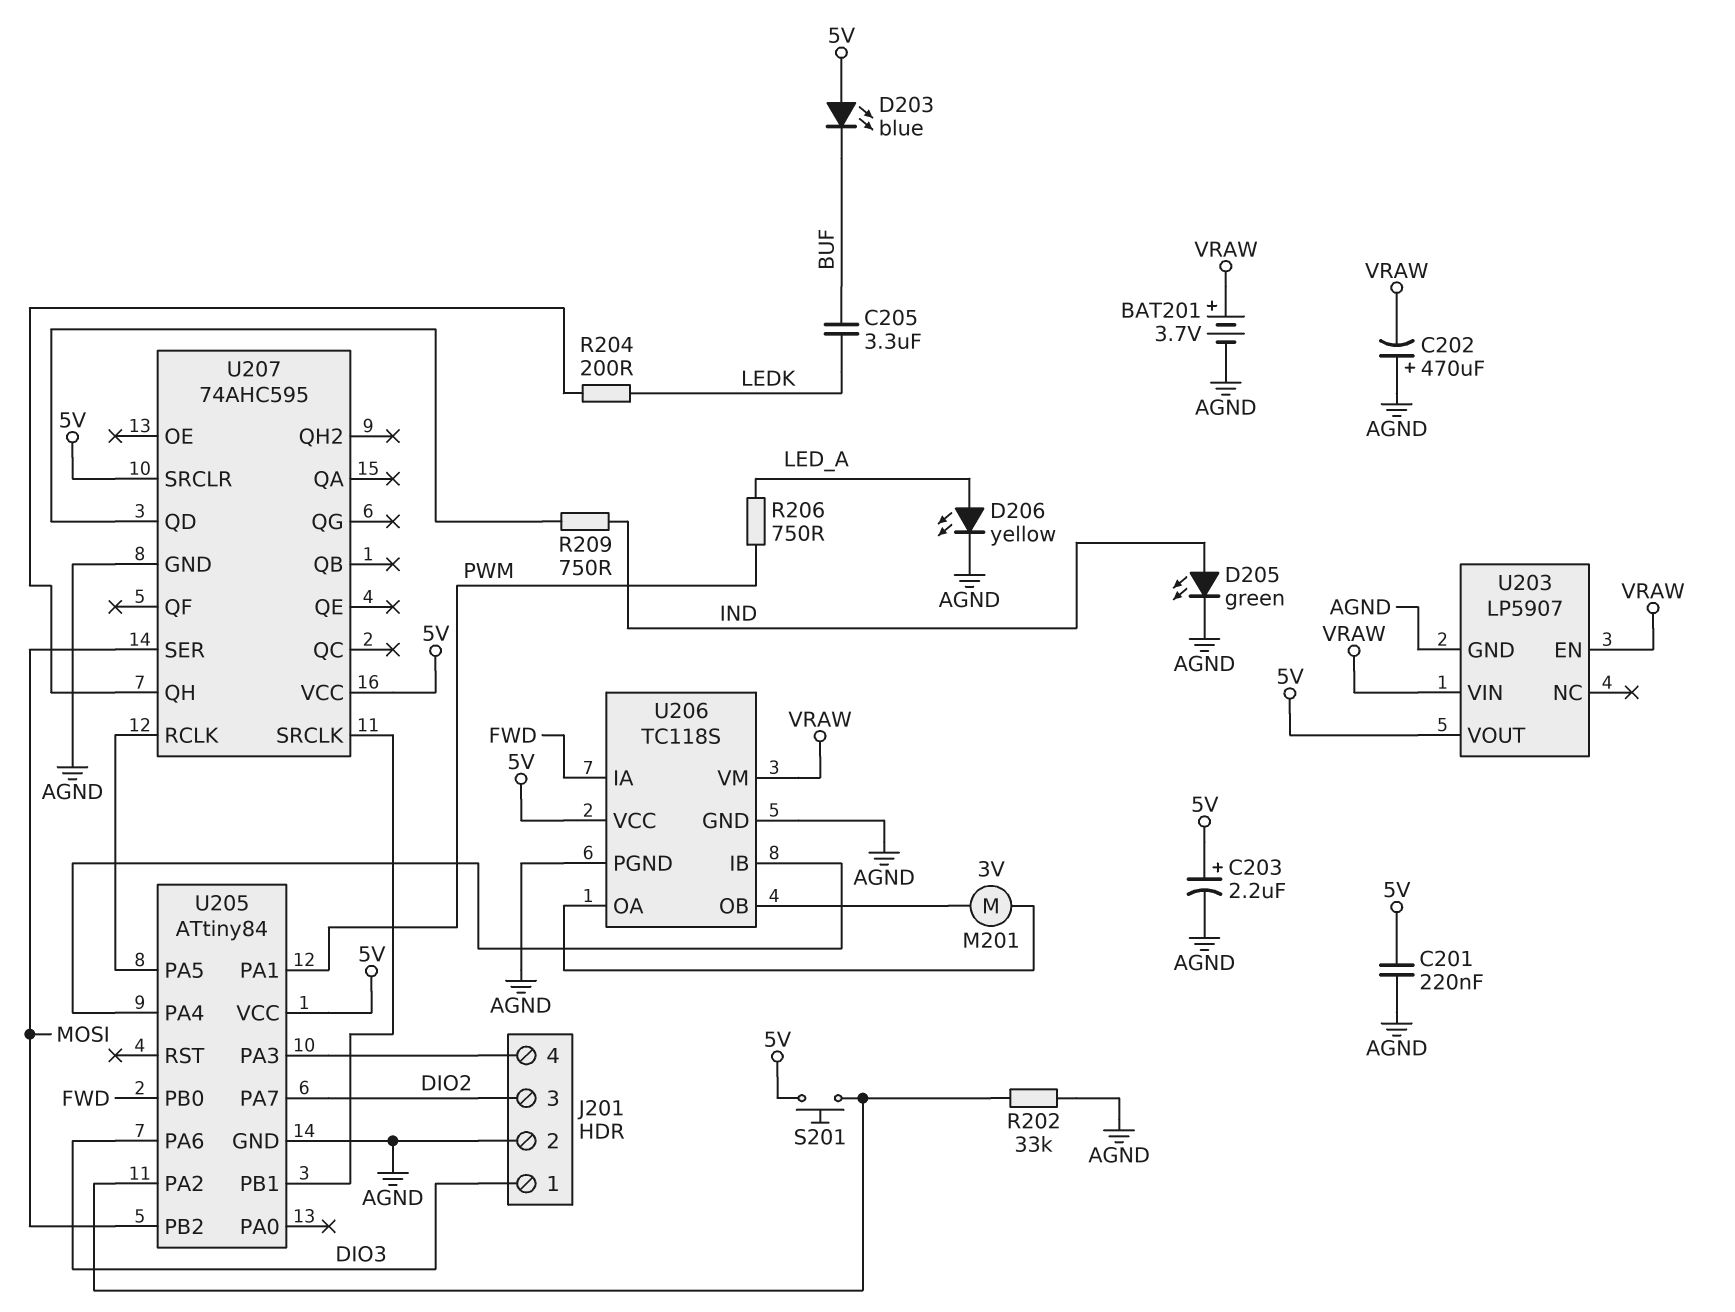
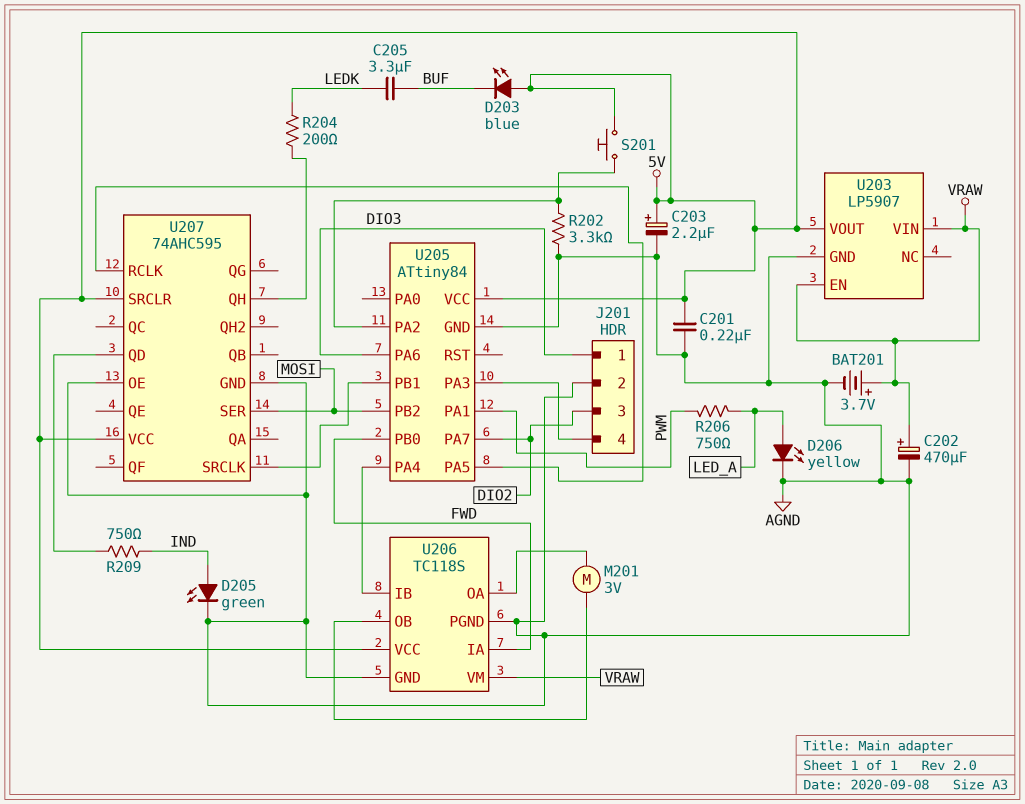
C202: 470uF (plus AGND, minus VRAW) -> 470uF (plus VRAW, minus AGND)
R202: 33k (AGND, U205/PA2) -> 3.3k (AGND, U205/PA2)
U207 pin OE: none -> AGND

